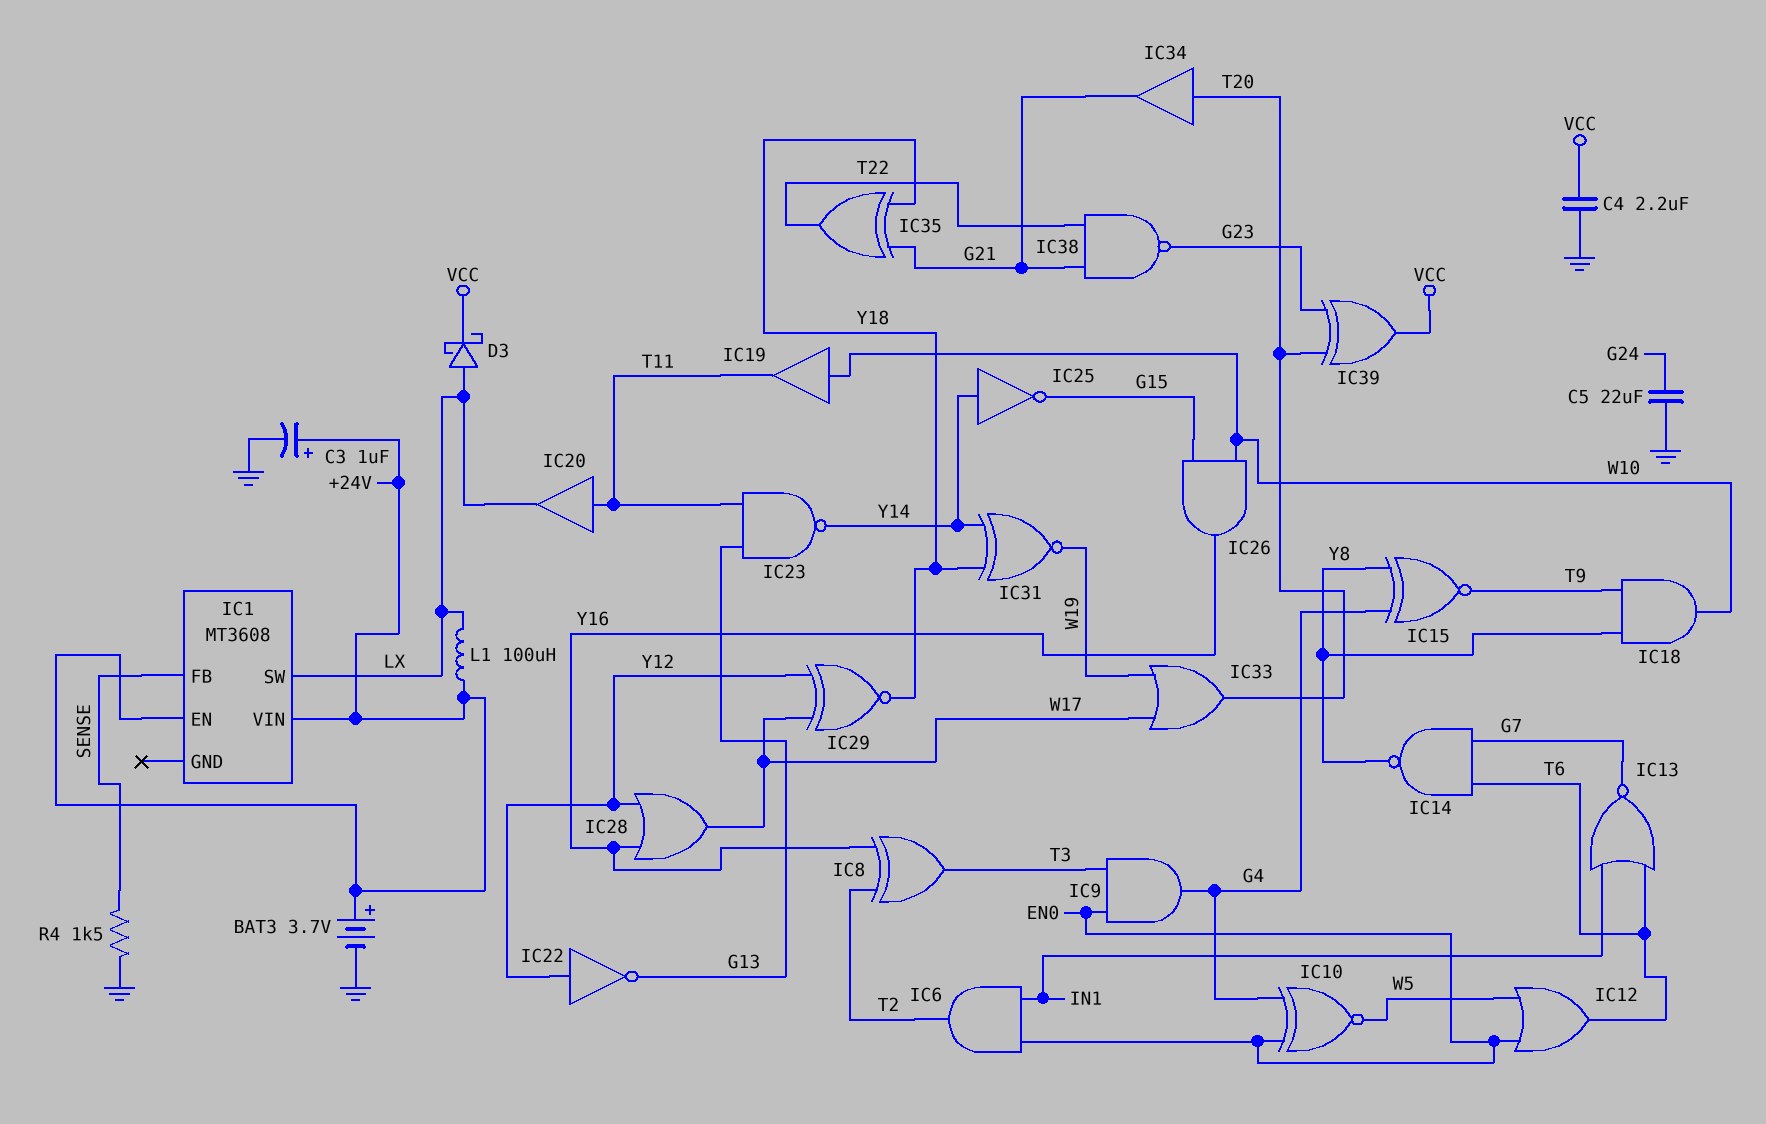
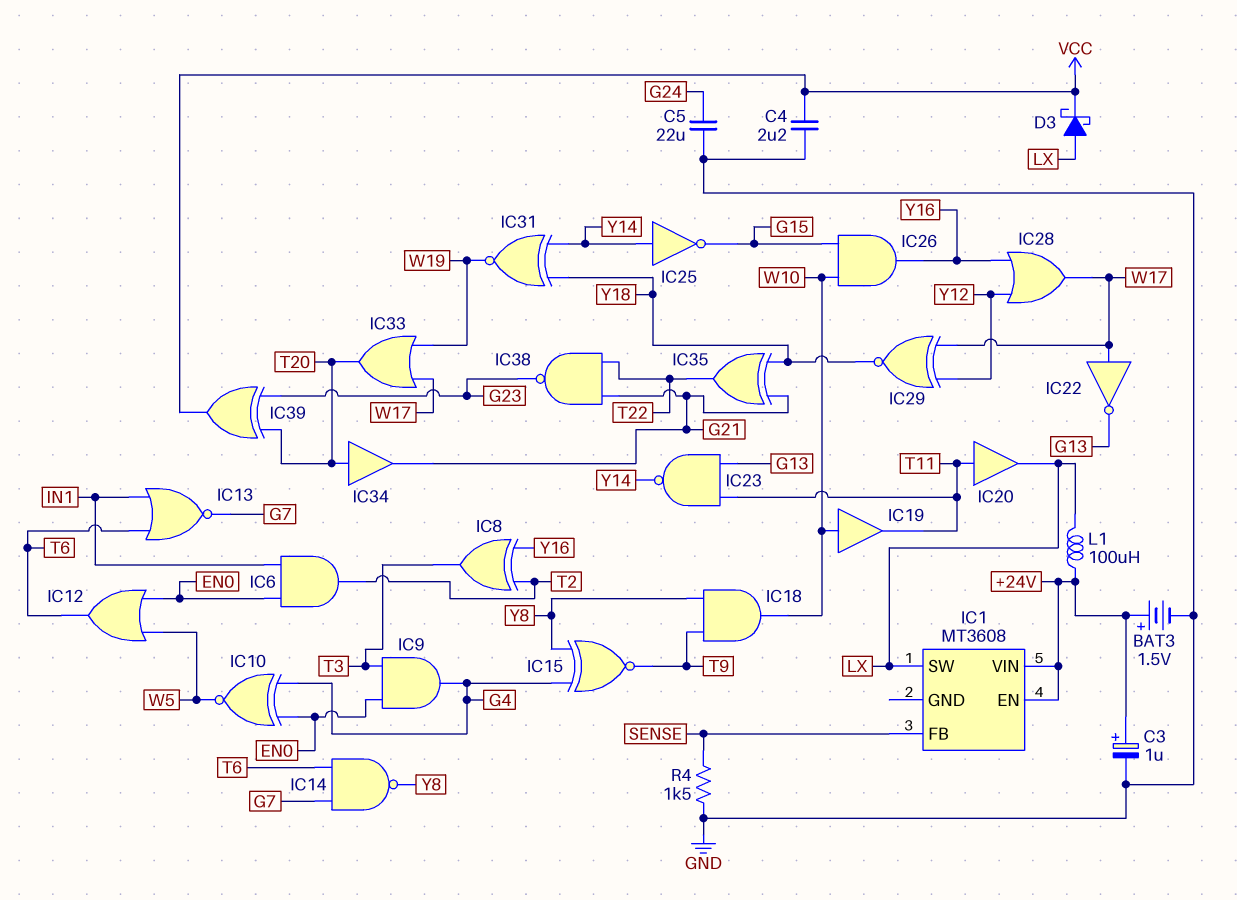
BAT3: 3.7V (plus +24V, minus GND) -> 1.5V (plus +24V, minus GND)
IC22: NOT (in Y12, out G13) -> NOT (in W17, out G13)

